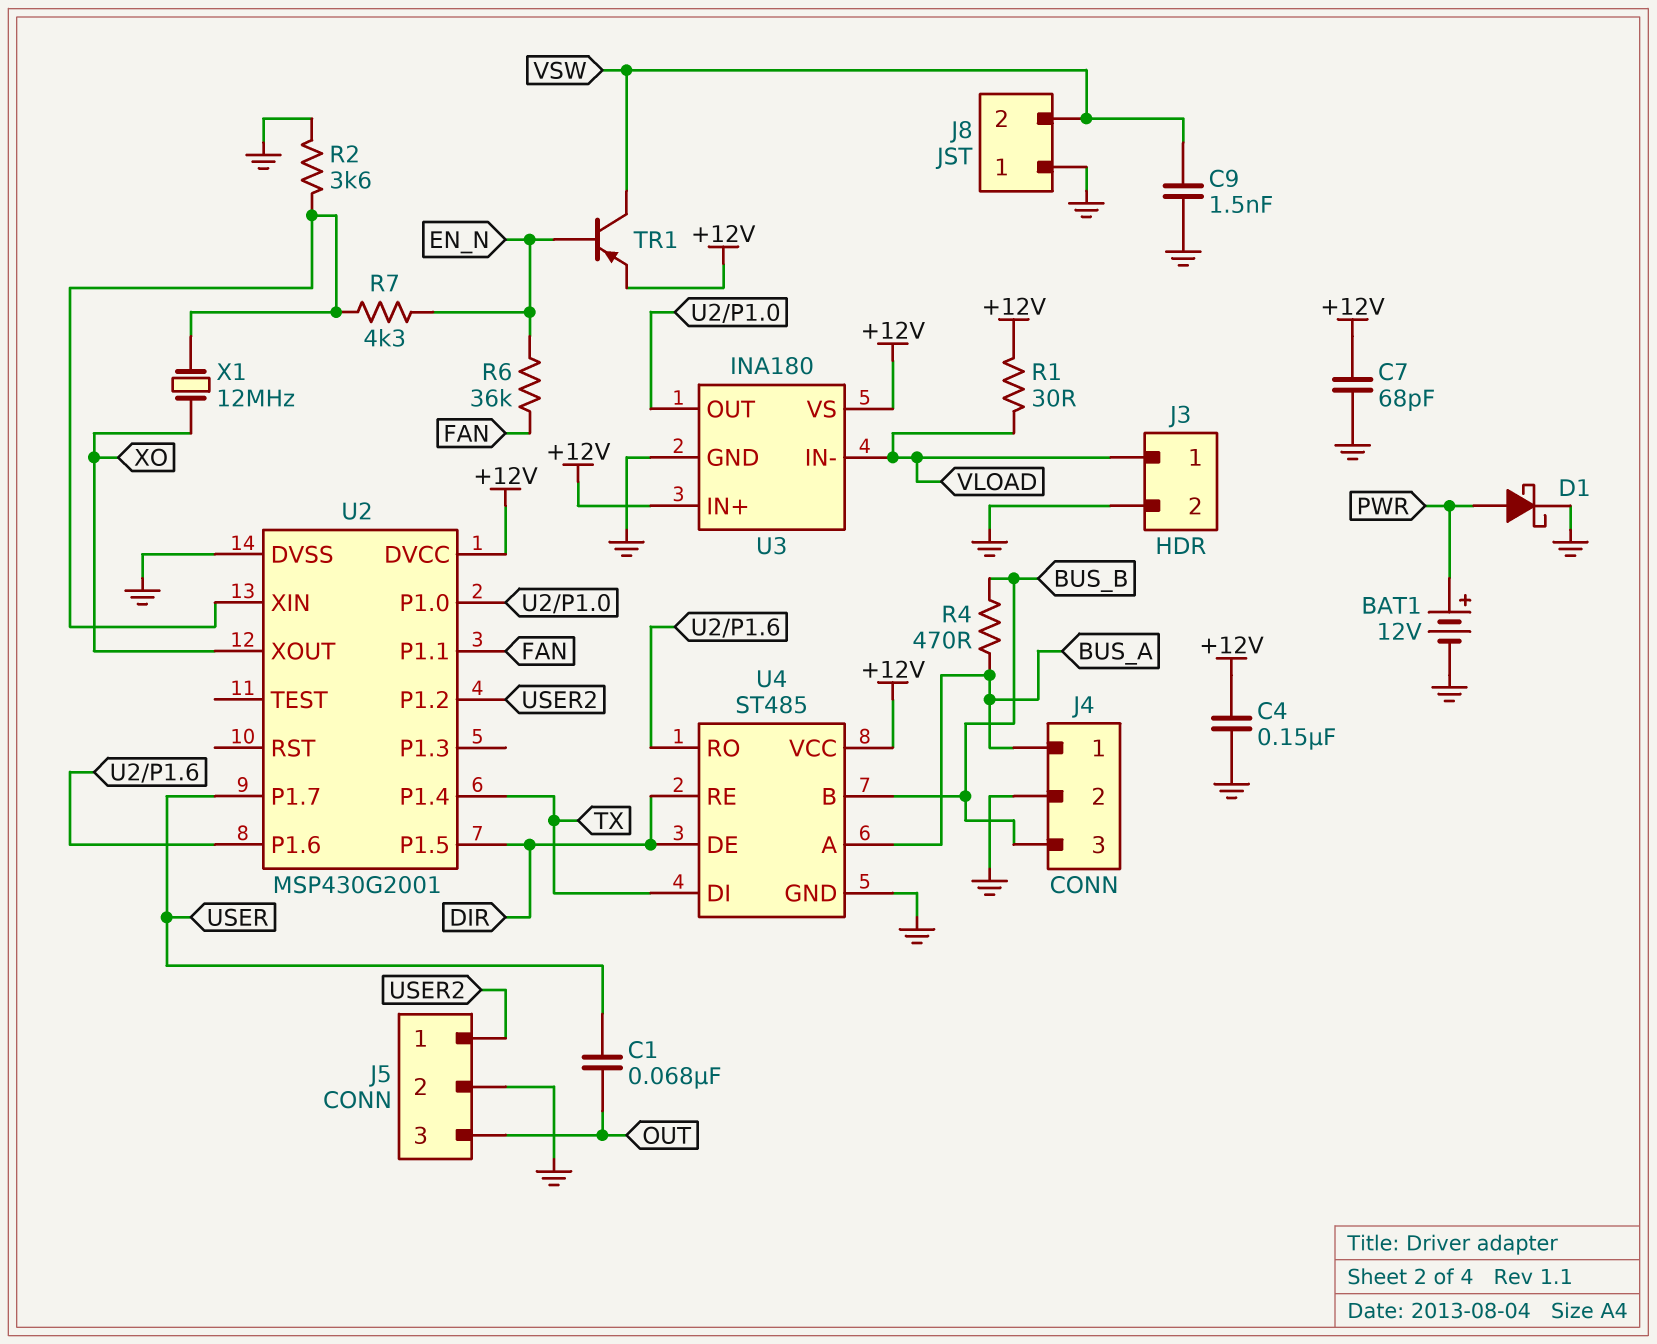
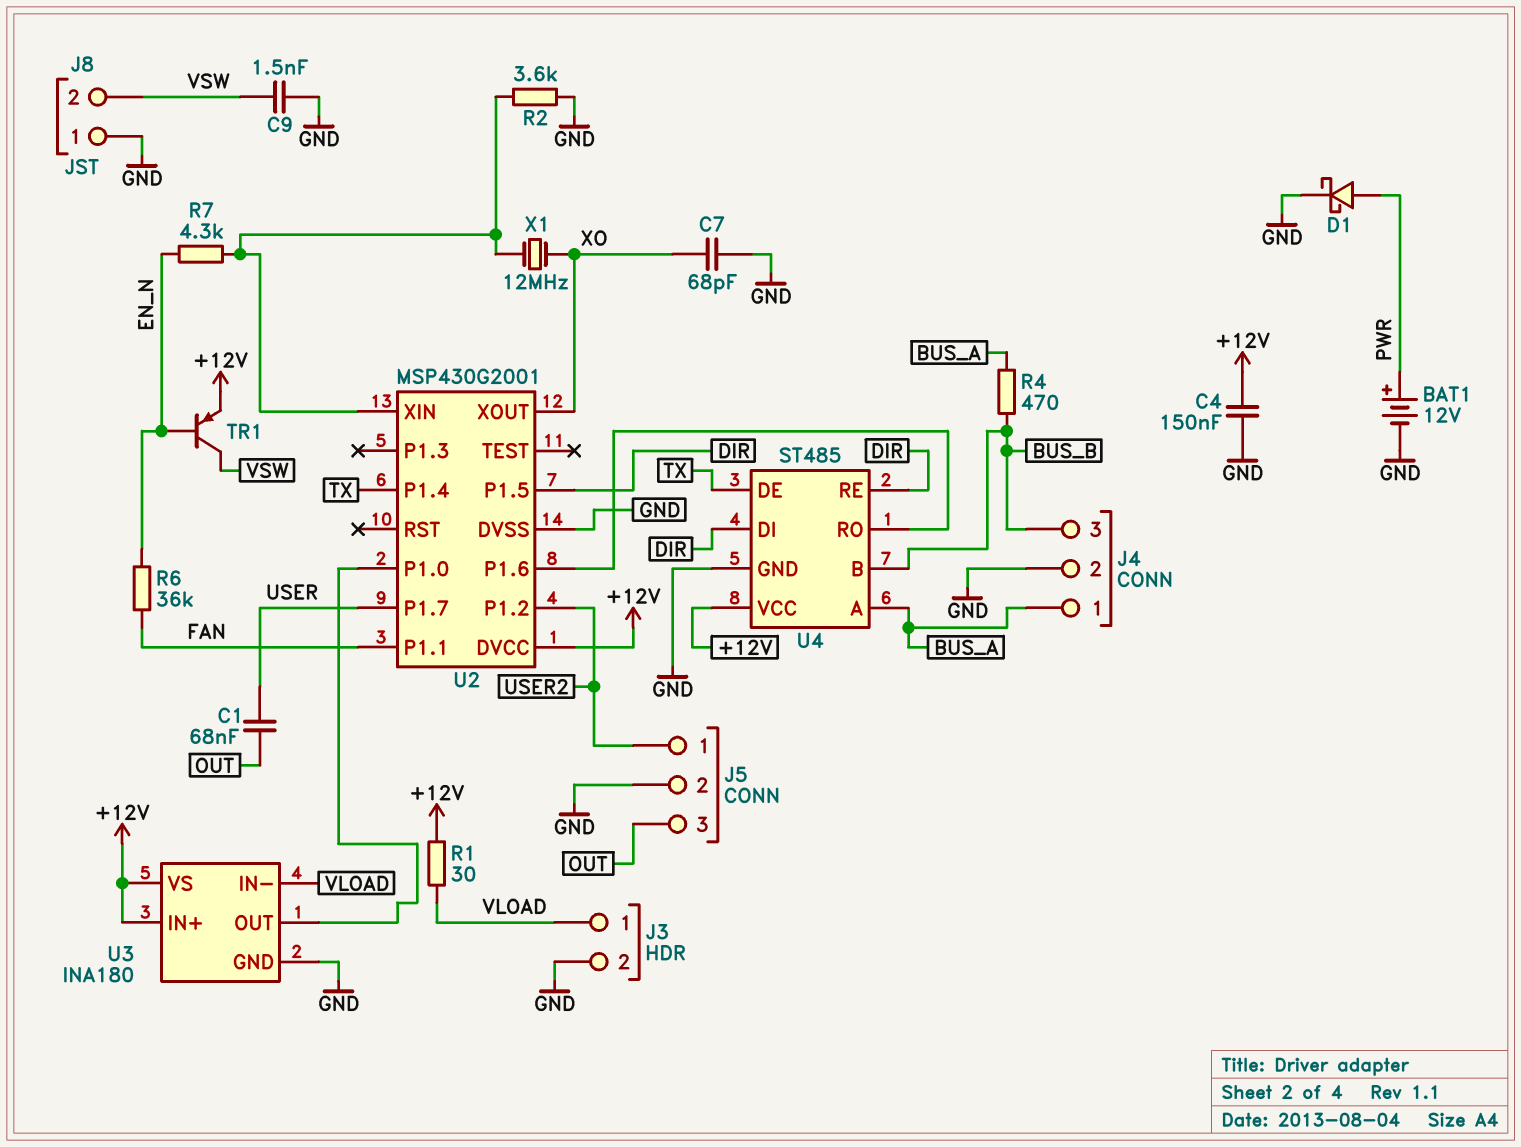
C7: 68pF (+12V, GND) -> 68pF (GND, XO)
U4 pin DE: DIR -> TX
U4 pin DI: TX -> DIR

